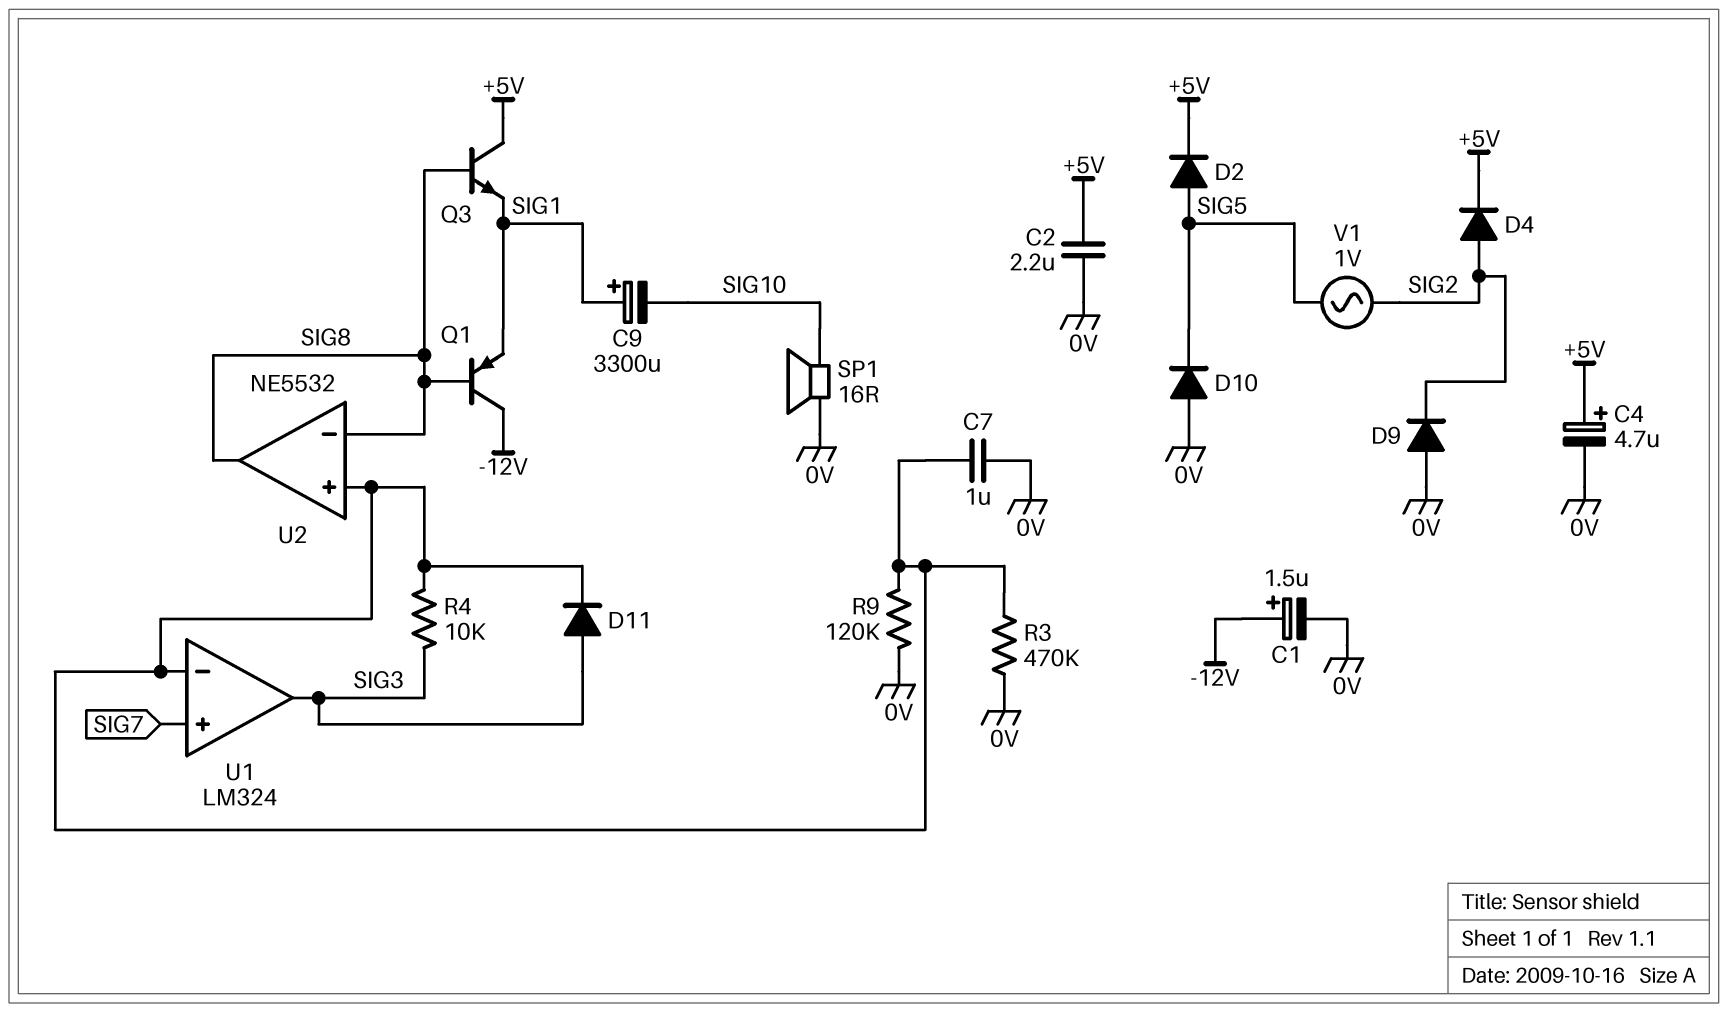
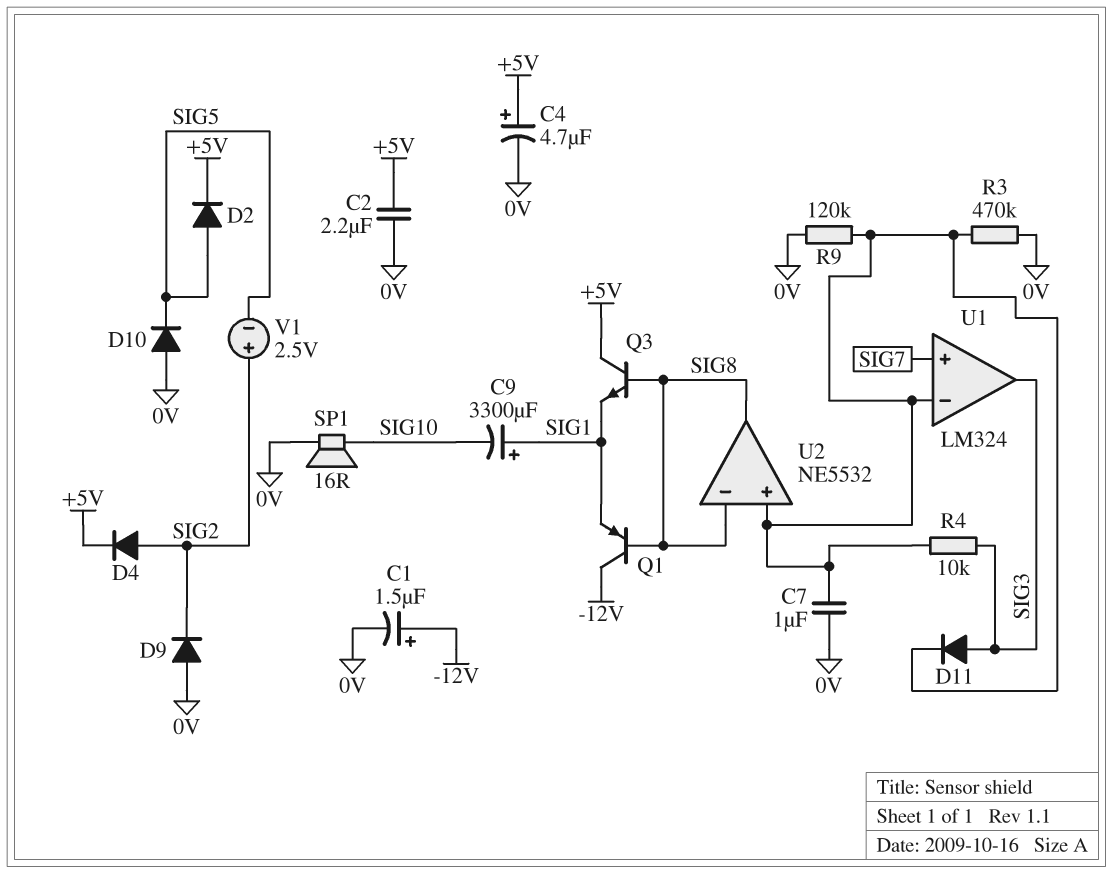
V1: AC 1V (SIG2, SIG5) -> 2.5V (plus SIG2, minus SIG5)

